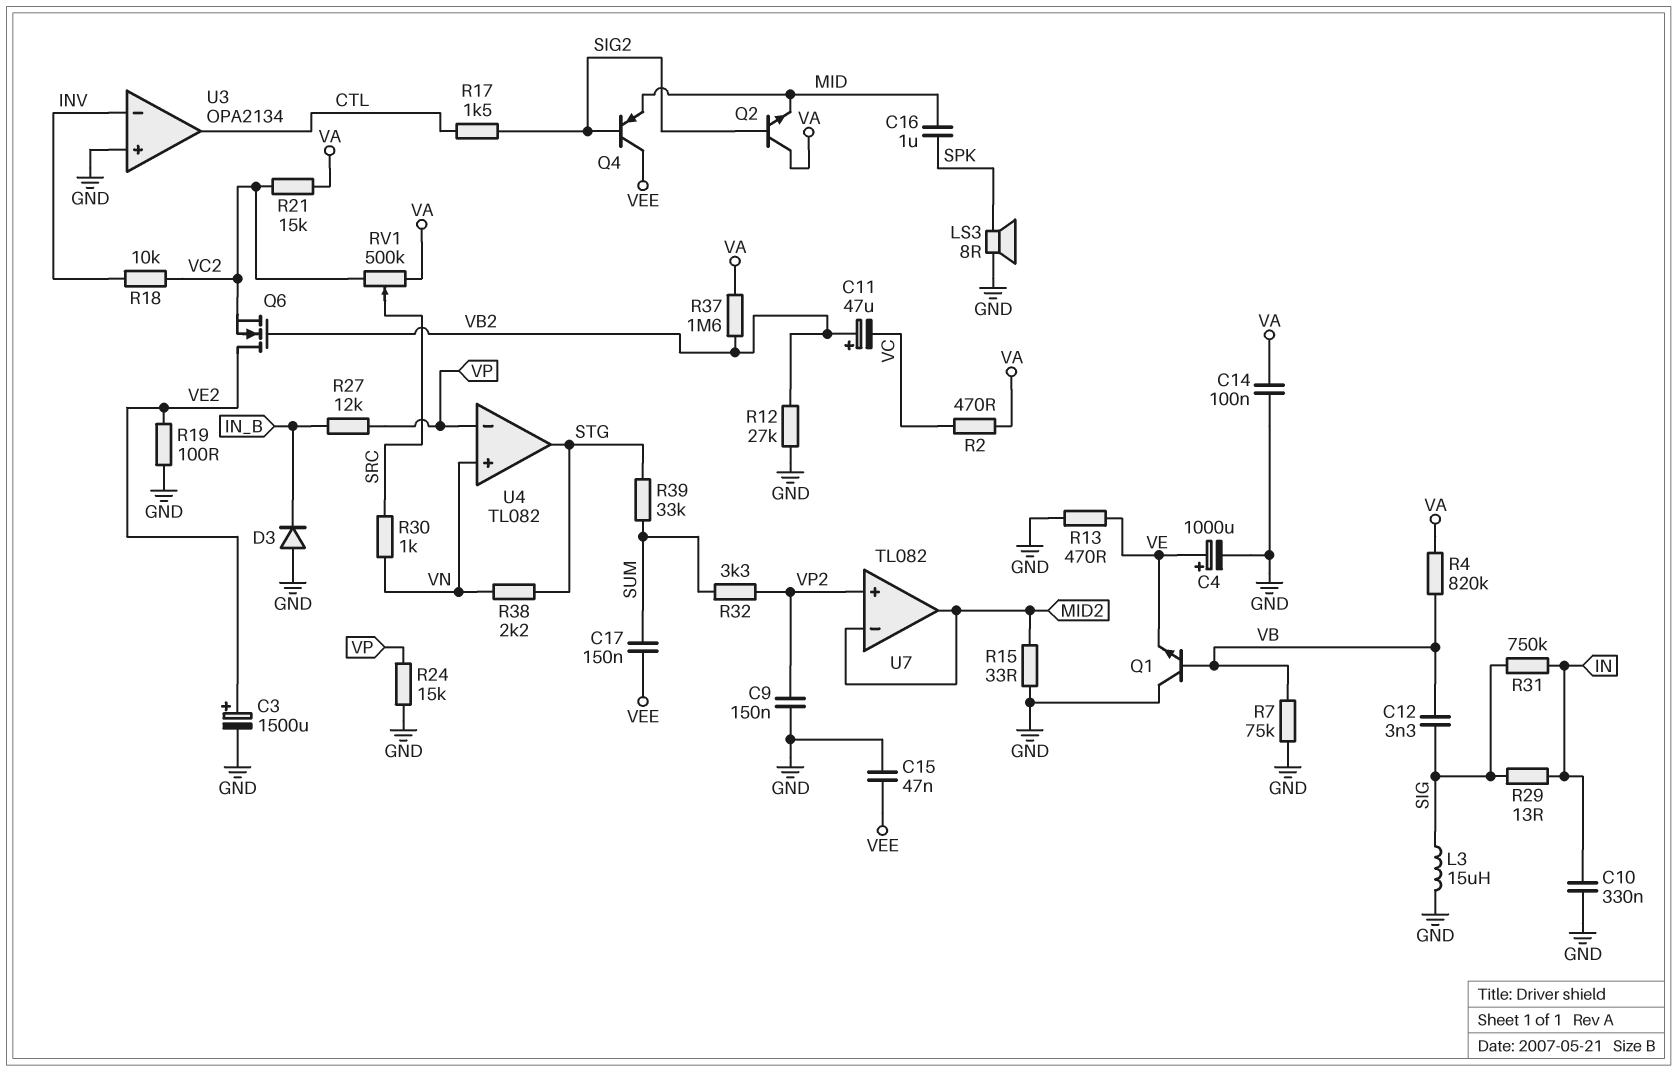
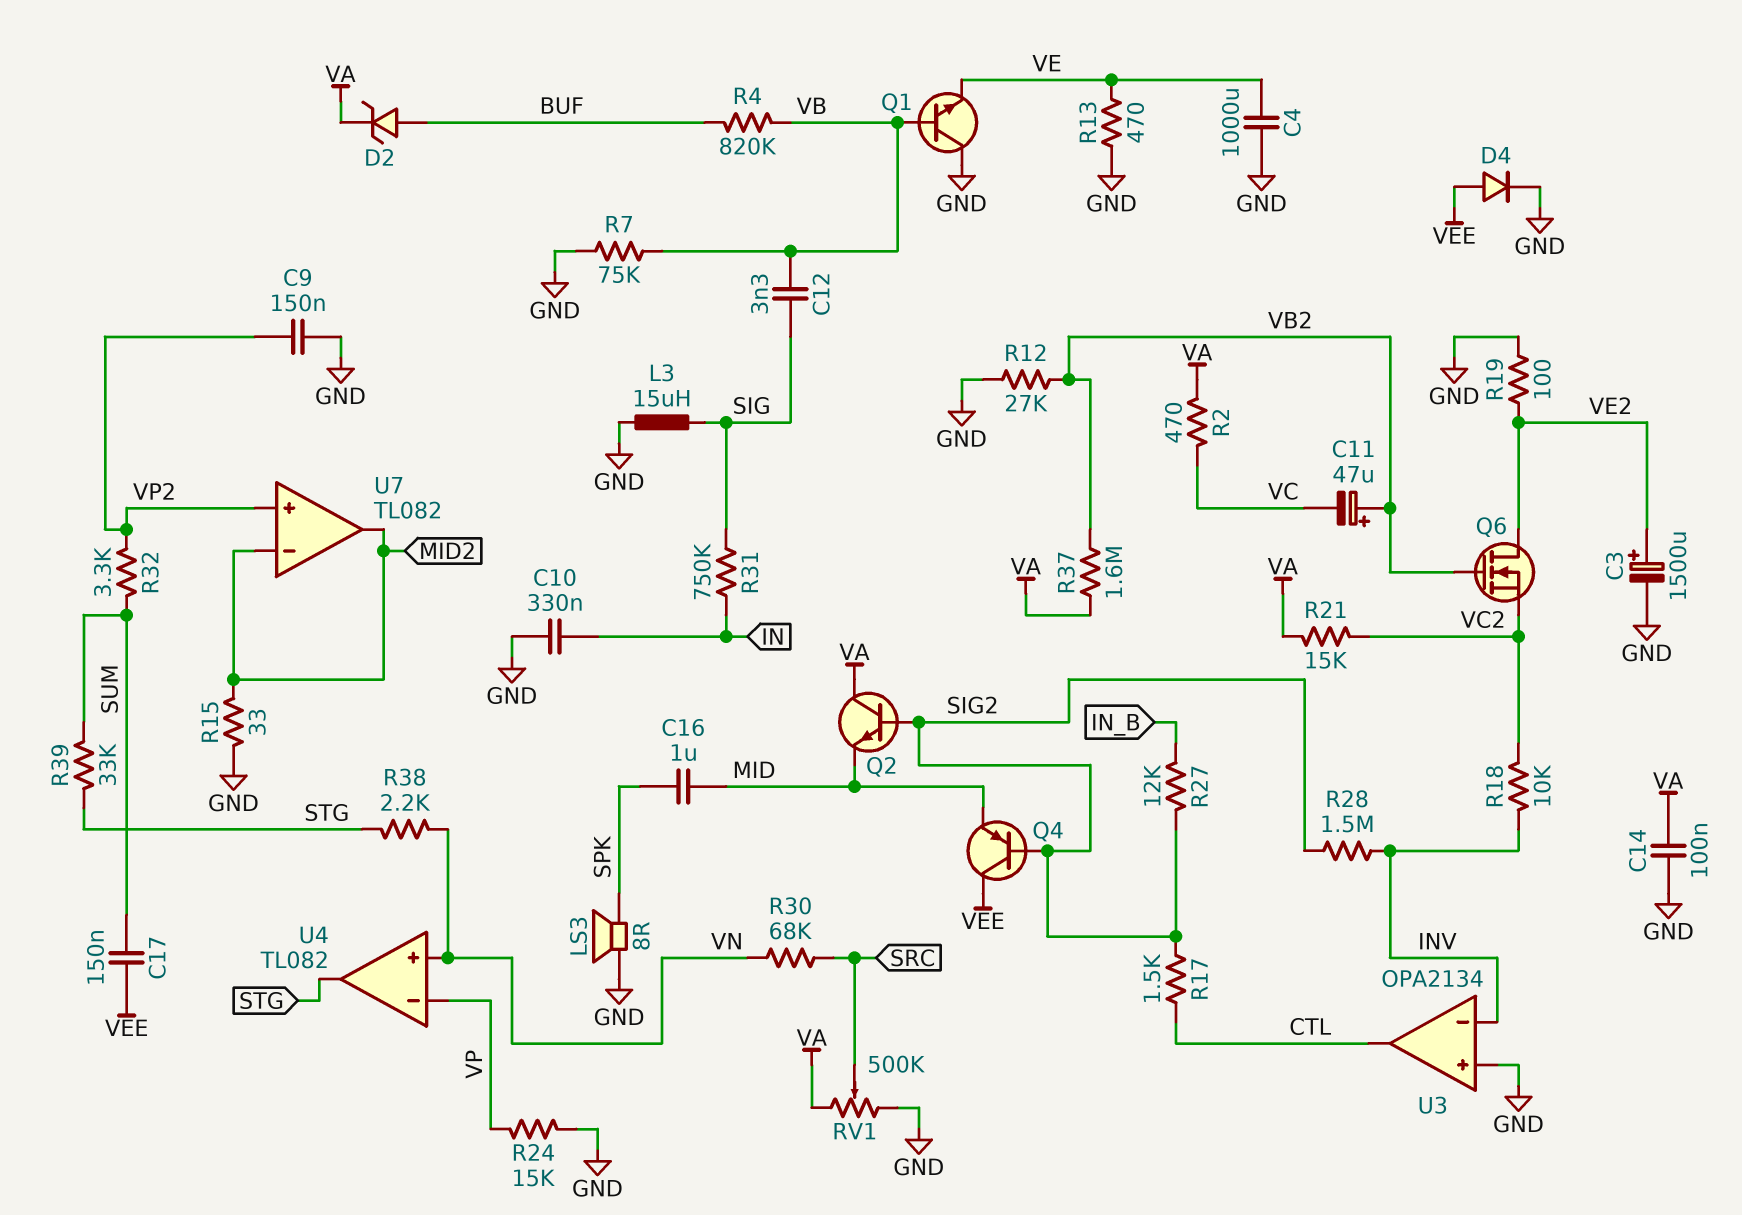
C4: 1000uF (plus VE, minus GND) -> 1000uF (GND, VE)
C15: 47nF (GND, VEE) -> none
D2: none -> zener (A BUF, K VA)
D3: diode (A GND, K IN_B) -> none
D4: none -> diode (A VEE, K GND)
R4: 820k (VA, VB) -> 820k (BUF, VB)
R27: 12k (IN_B, VP) -> 12k (IN_B, SIG2)
R28: none -> 1.5M (INV, SIG2)
R29: 13 (IN, SIG) -> none
R30: 1k (SRC, VN) -> 68k (SRC, VN)
RV1: 500k (VA, VC2, wiper SRC) -> 500k (GND, VA, wiper SRC)

